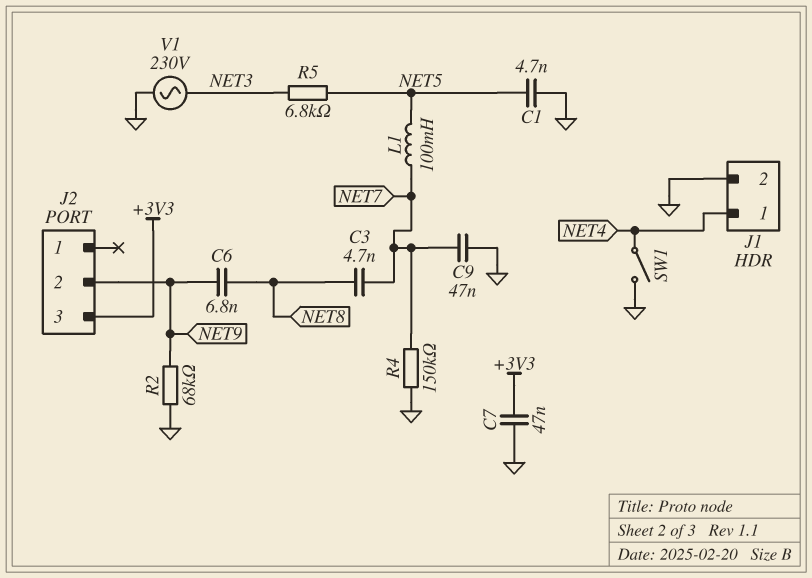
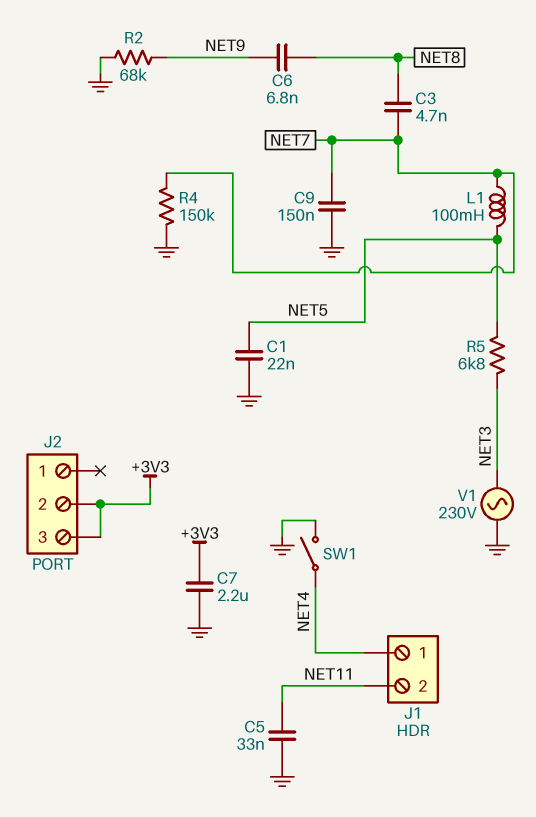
C1: 4.7nF (GND, NET5) -> 22nF (GND, NET5)
C5: none -> 33nF (GND, NET11)
C7: 47nF (+3V3, GND) -> 2.2uF (+3V3, GND)
C9: 47nF (GND, NET7) -> 150nF (GND, NET7)
J1 pin 2: GND -> NET11
J2 pin 2: NET9 -> +3V3

